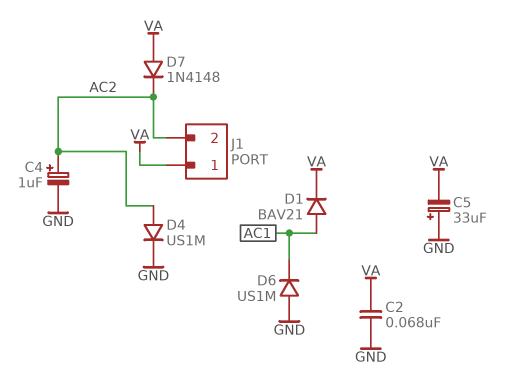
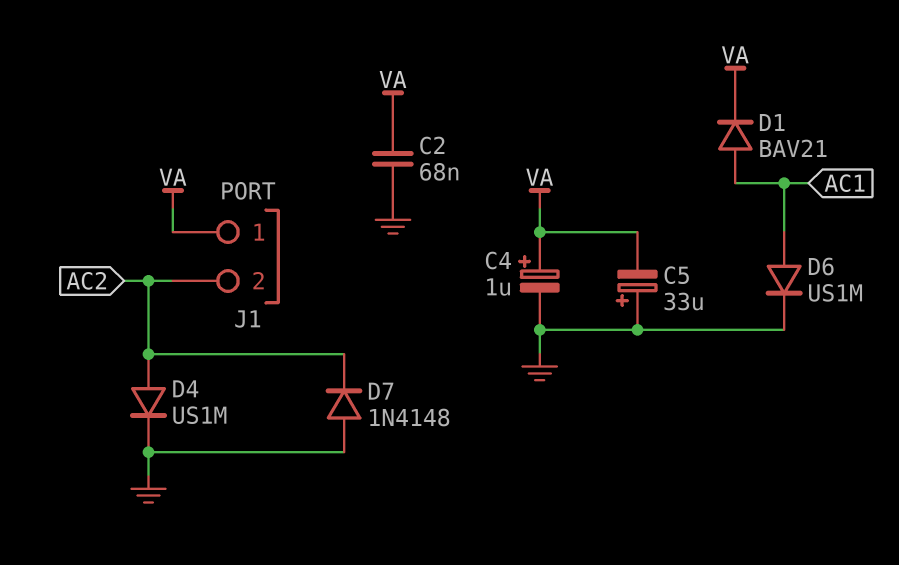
C4: 1uF (plus AC2, minus GND) -> 1uF (plus VA, minus GND)
D6: diode US1M (A GND, K AC1) -> diode US1M (A AC1, K GND)
D7: diode 1N4148 (A VA, K AC2) -> diode 1N4148 (A GND, K AC2)

